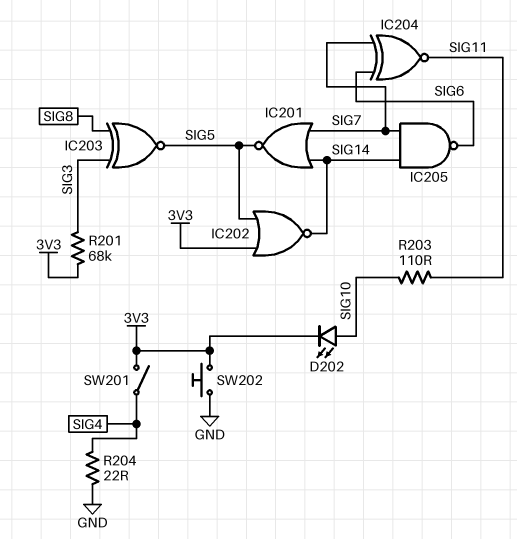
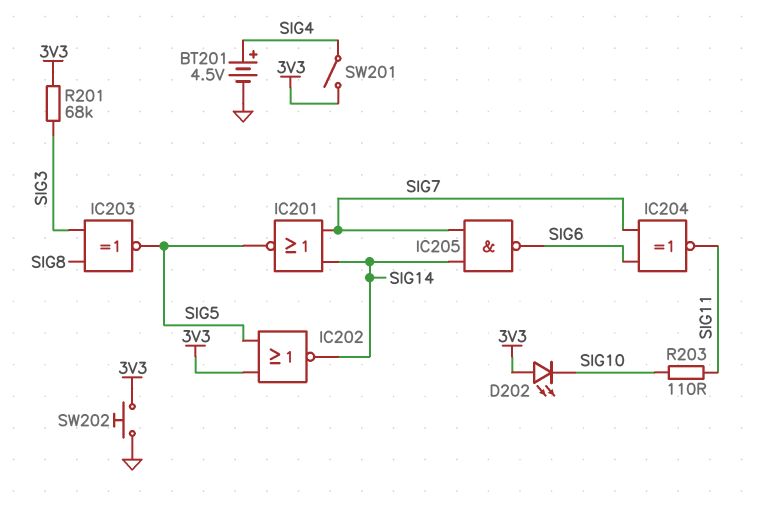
BT201: none -> 4.5V (plus SIG4, minus GND)
D202: LED (A SIG10, K 3V3) -> LED (A 3V3, K SIG10)
R204: 22 (GND, SIG4) -> none

